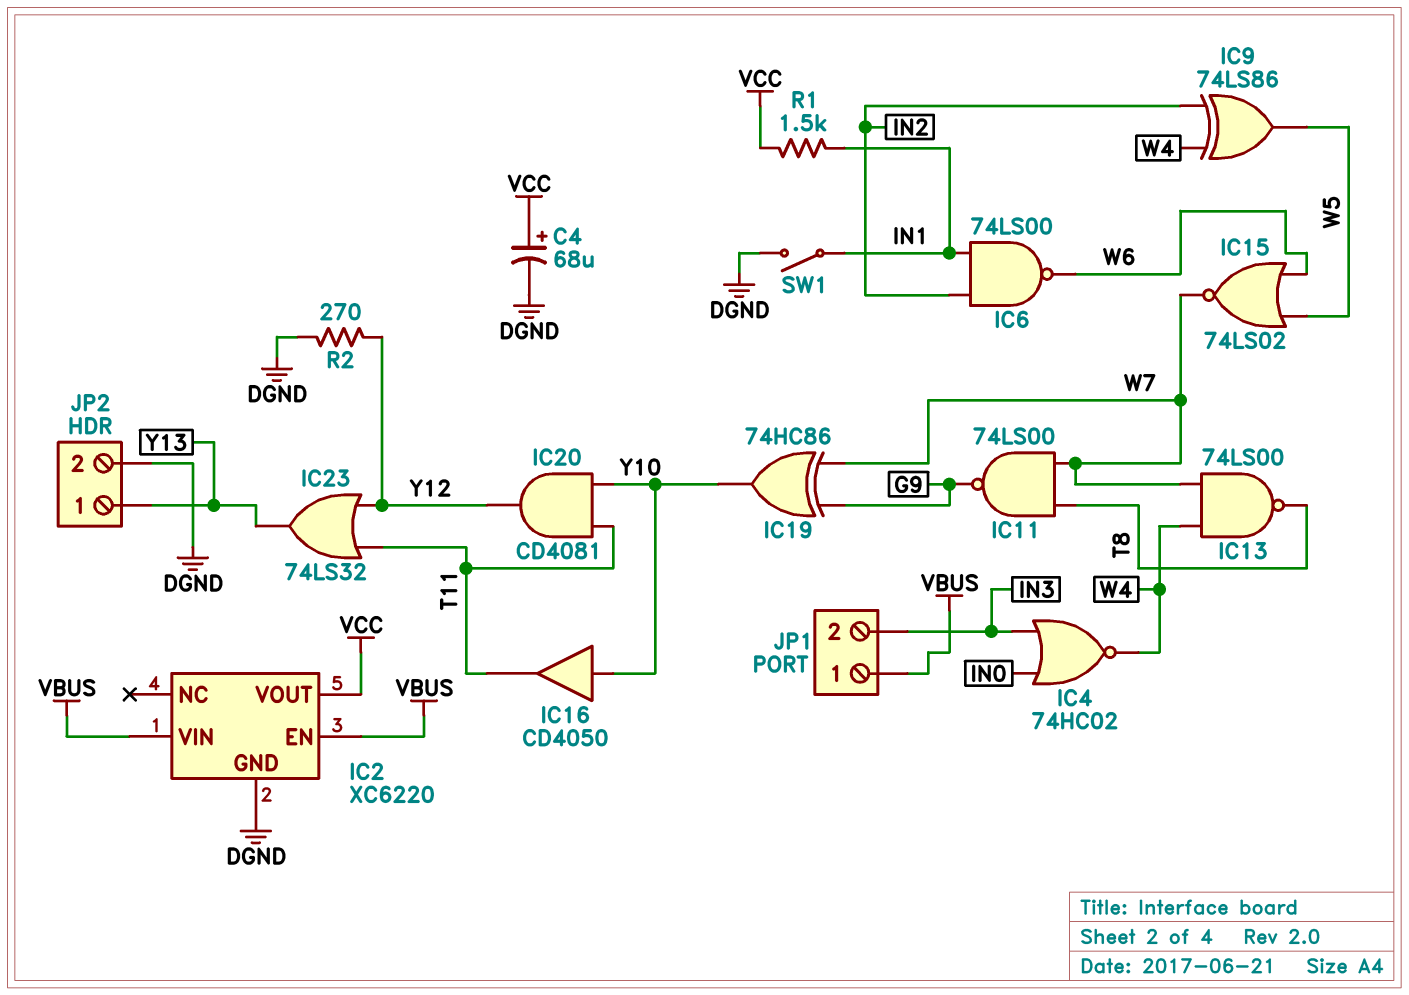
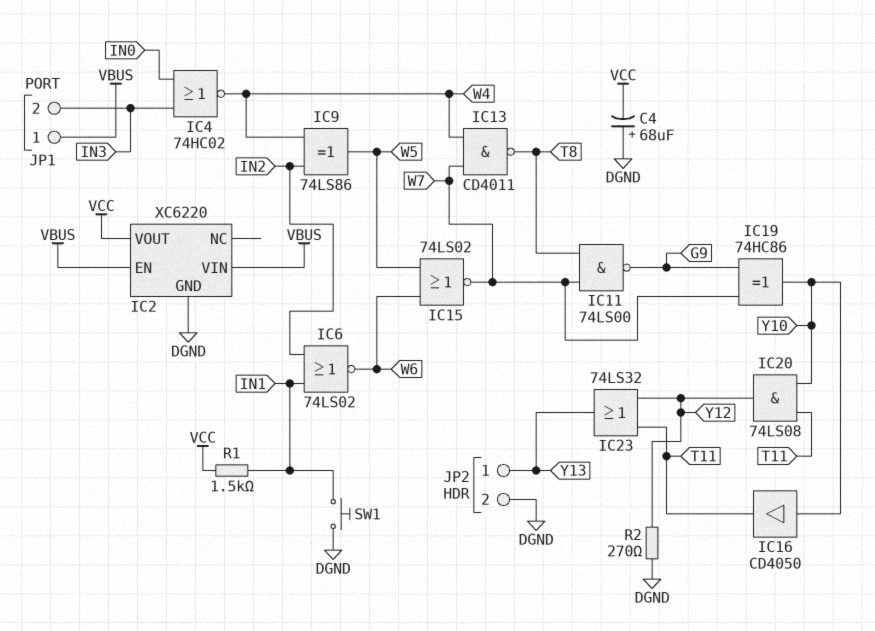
C4: 68uF (plus VCC, minus DGND) -> 68uF (plus DGND, minus VCC)
IC6: NAND 74LS00 (in IN1, in IN2, out W6) -> NOR 74LS02 (in IN1, in IN2, out W6)
IC13: NAND 74LS00 (in W4, in W7, out T8) -> NAND CD4011 (in W4, in W7, out T8)
IC20: AND CD4081 (in T11, in Y10, out Y12) -> AND 74LS08 (in T11, in Y10, out Y12)
SW1: switch (DGND, IN1) -> button (DGND, IN1)

